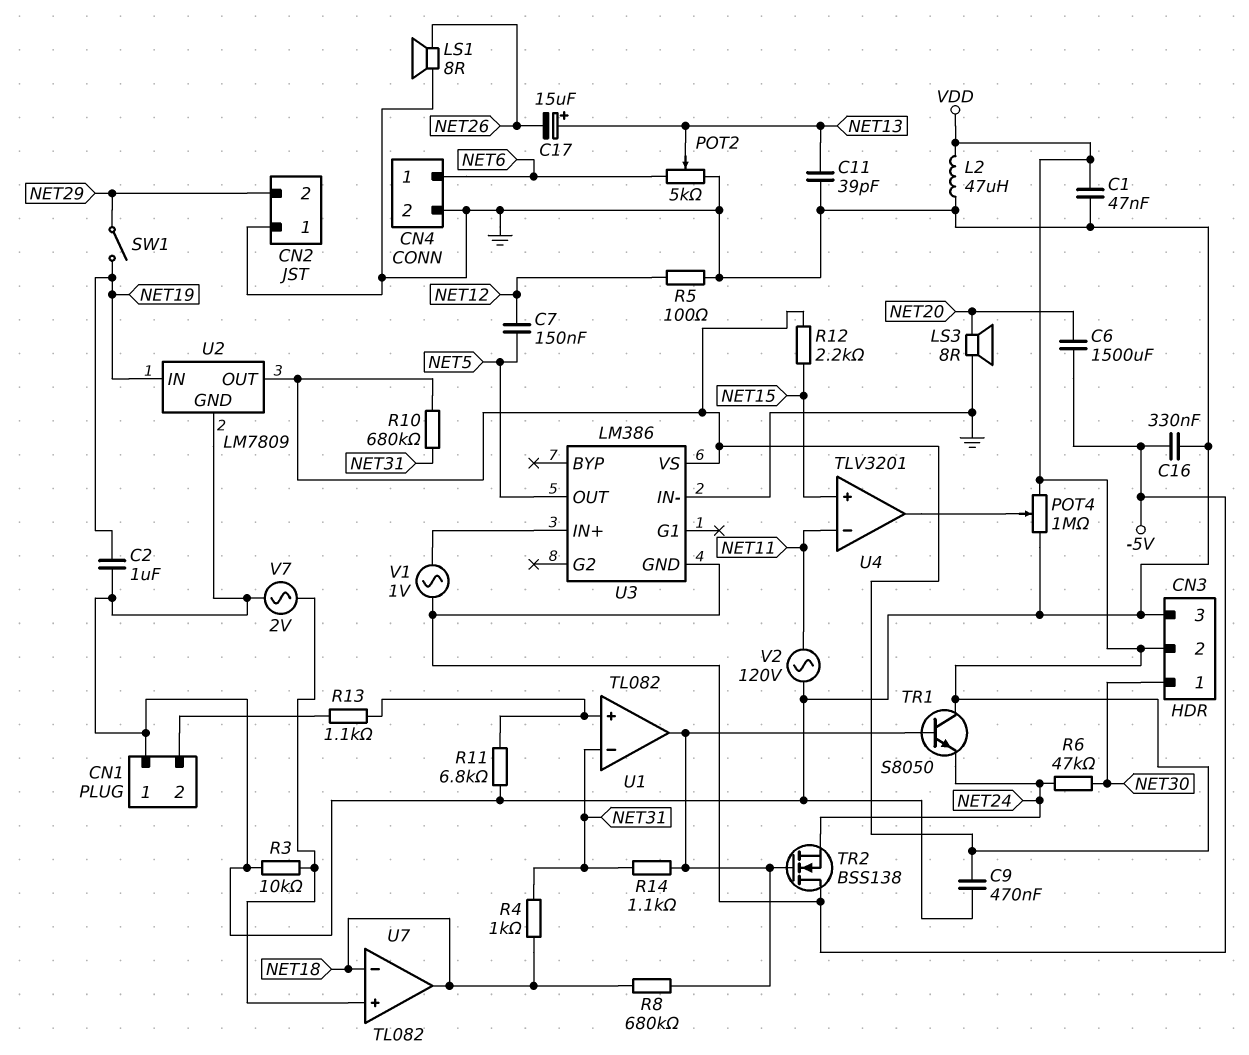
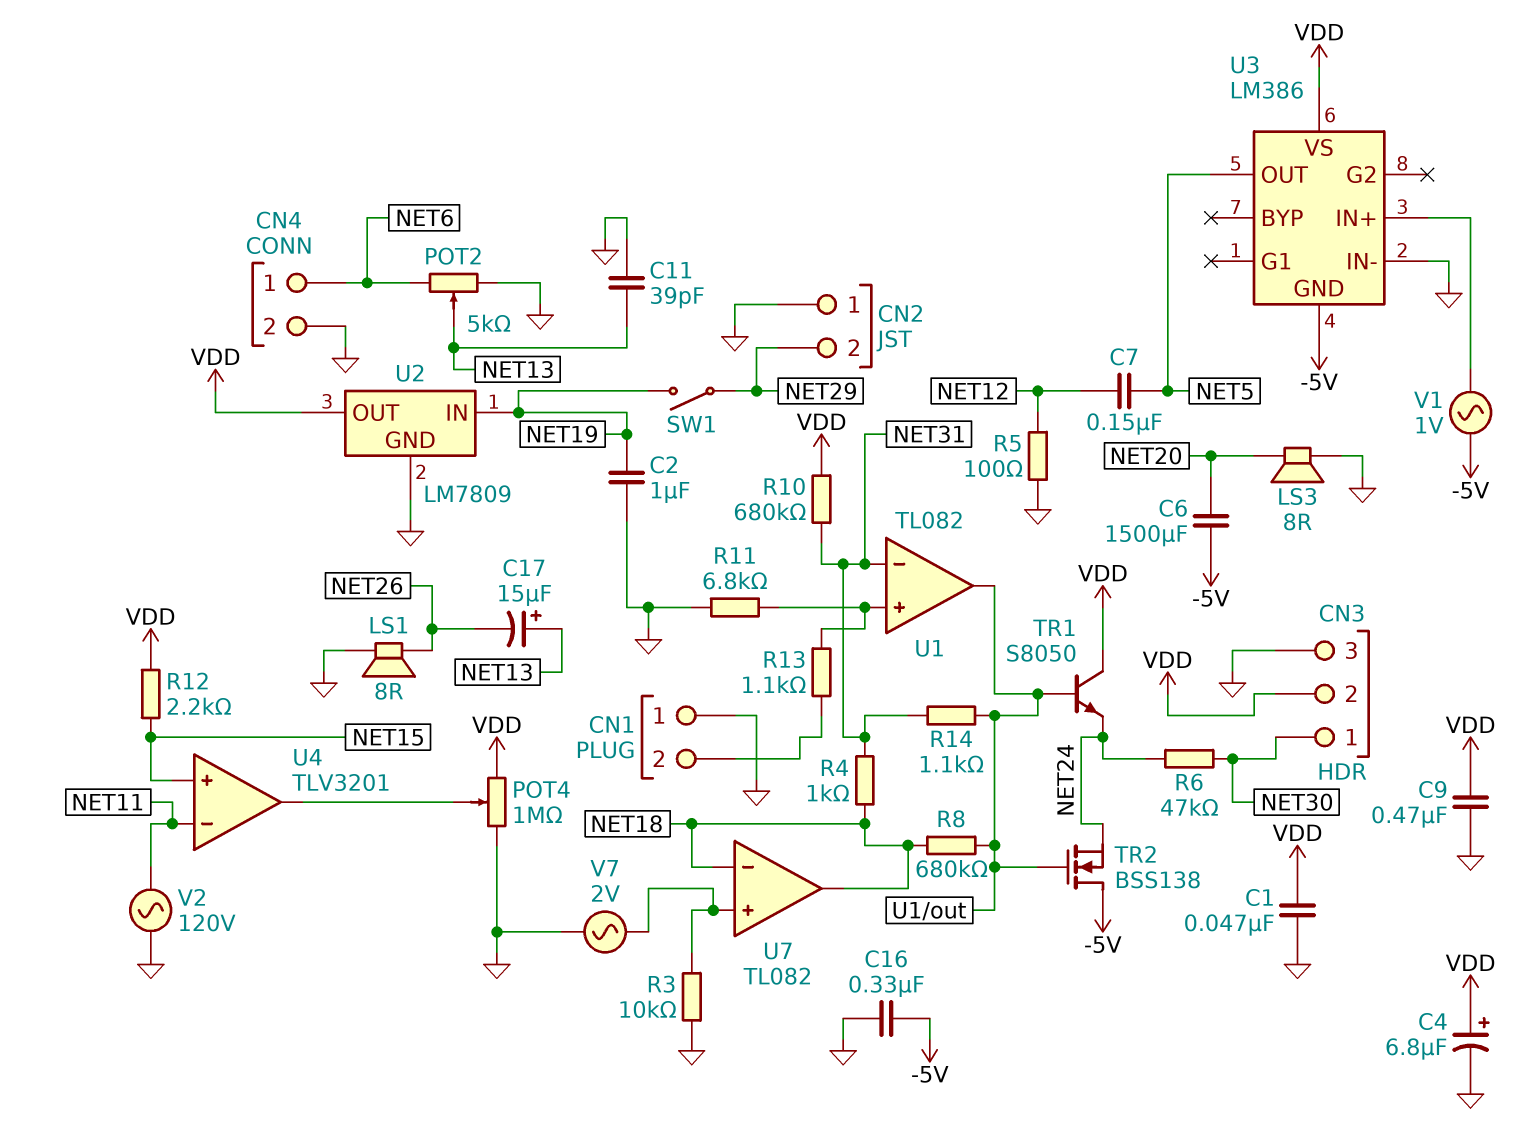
C4: none -> 6.8uF (plus VDD, minus GND)
L2: 47uH (GND, VDD) -> none

